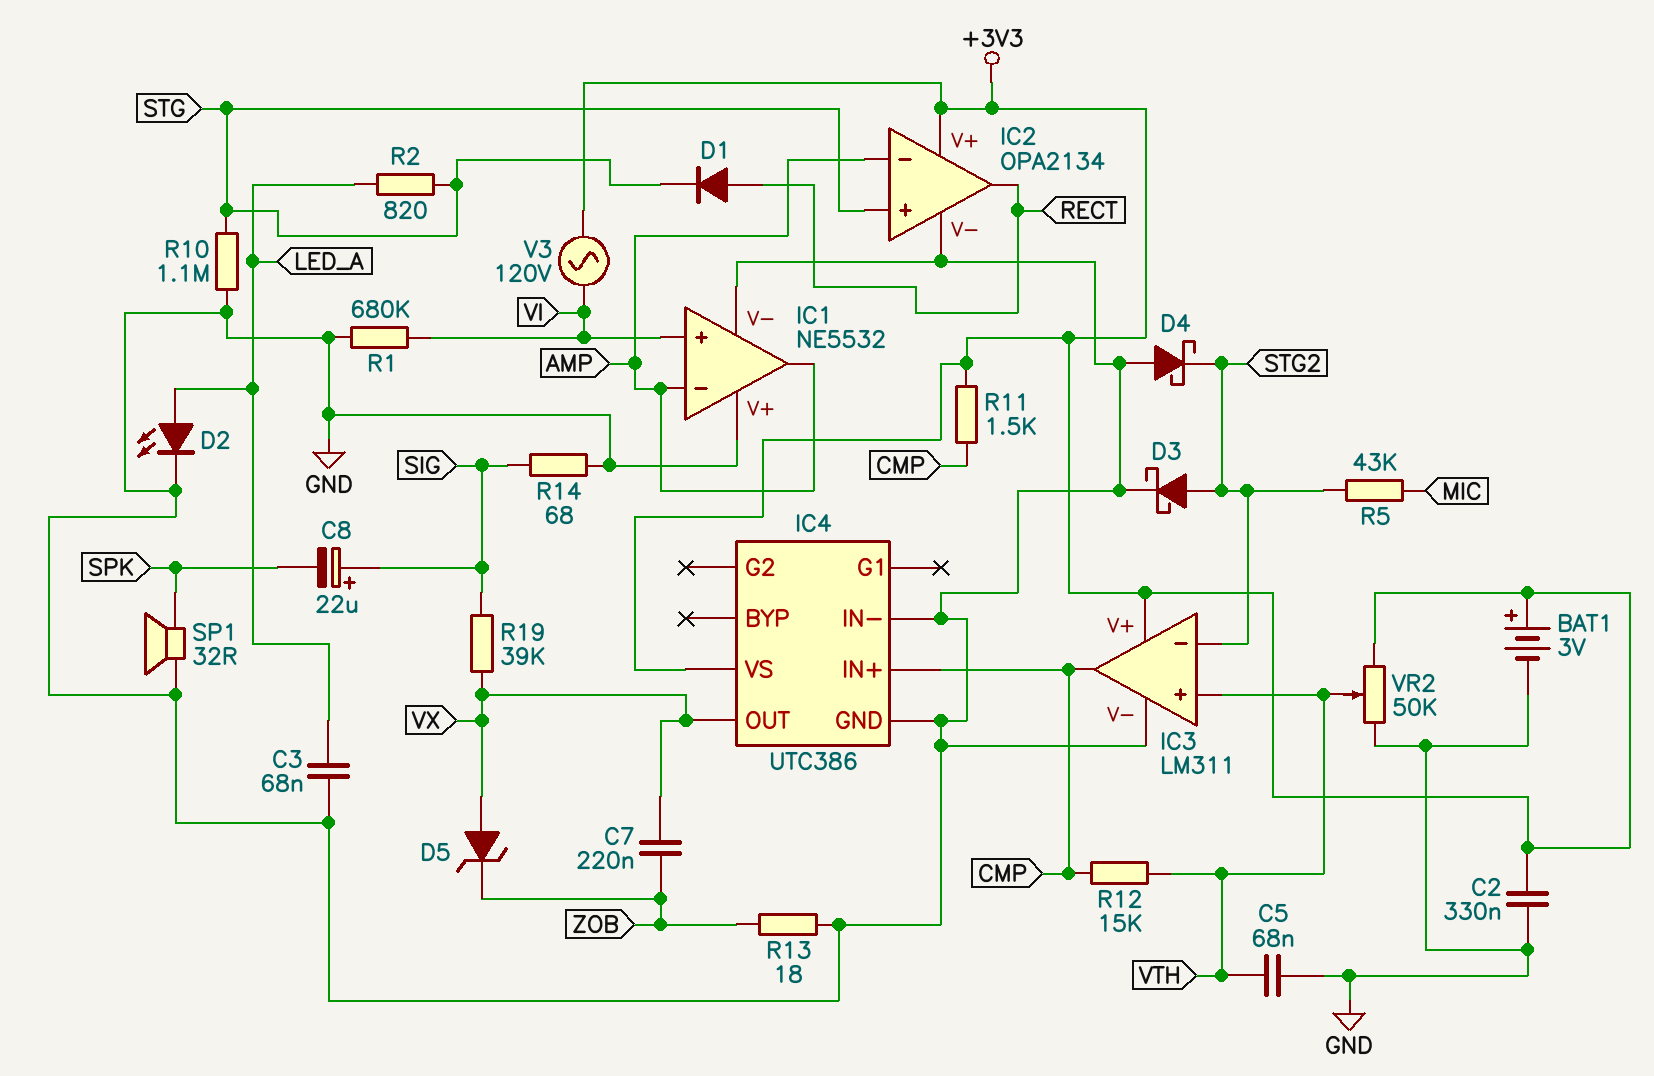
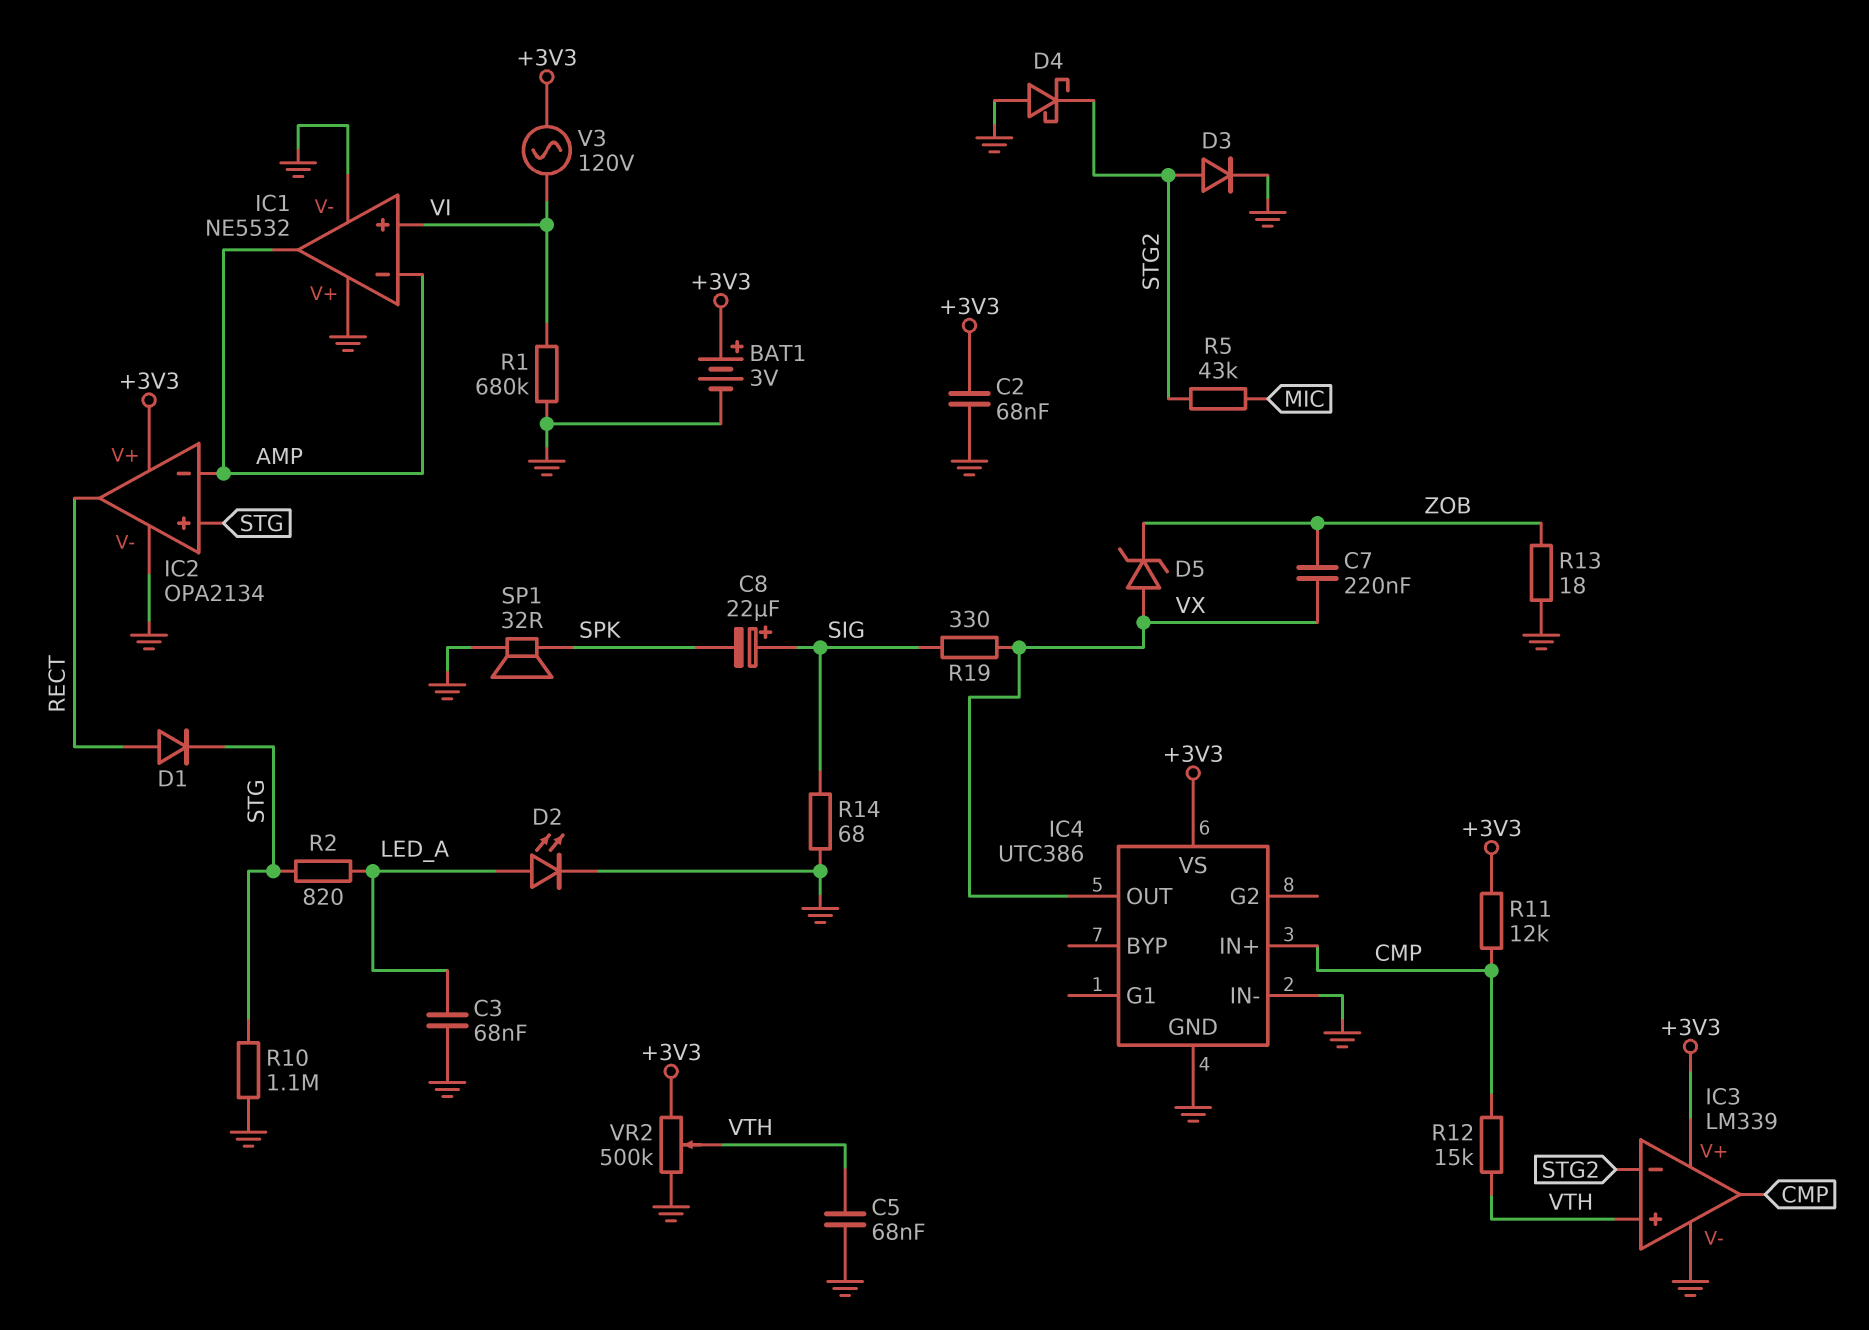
C2: 330nF (+3V3, GND) -> 68nF (+3V3, GND)
D3: schottky (A STG2, K GND) -> diode (A STG2, K GND)
IC3: LM311 -> LM339
R11: 1.5k (+3V3, CMP) -> 12k (+3V3, CMP)
R19: 39k (SIG, VX) -> 330 (SIG, VX)
VR2: 50k (+3V3, GND, wiper VTH) -> 500k (+3V3, GND, wiper VTH)

